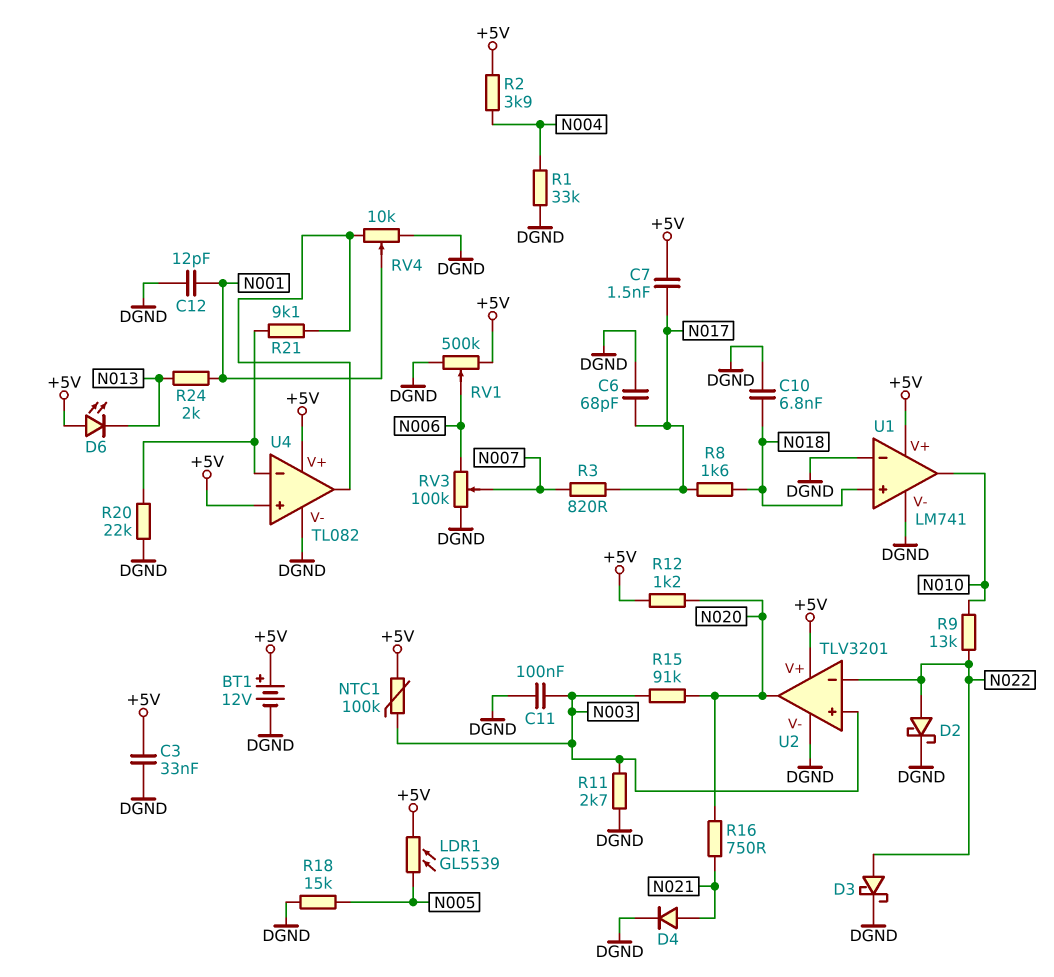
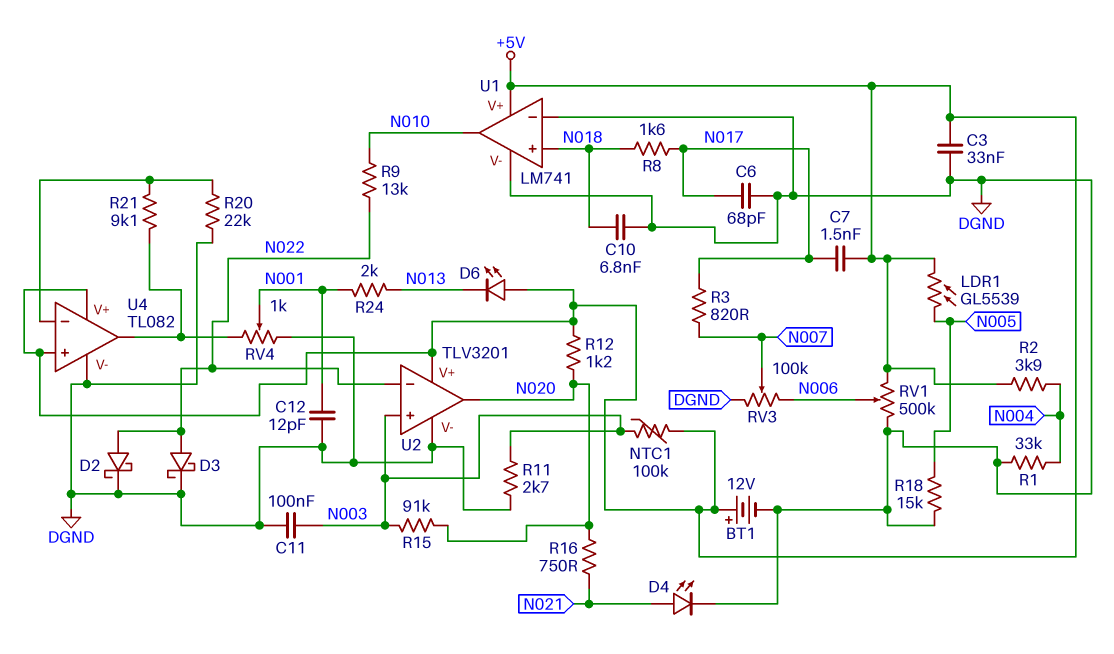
D4: diode (A N021, K DGND) -> LED (A N021, K DGND)
RV4: 10k (DGND, U4/out, wiper N001) -> 1k (DGND, U4/out, wiper N001)

